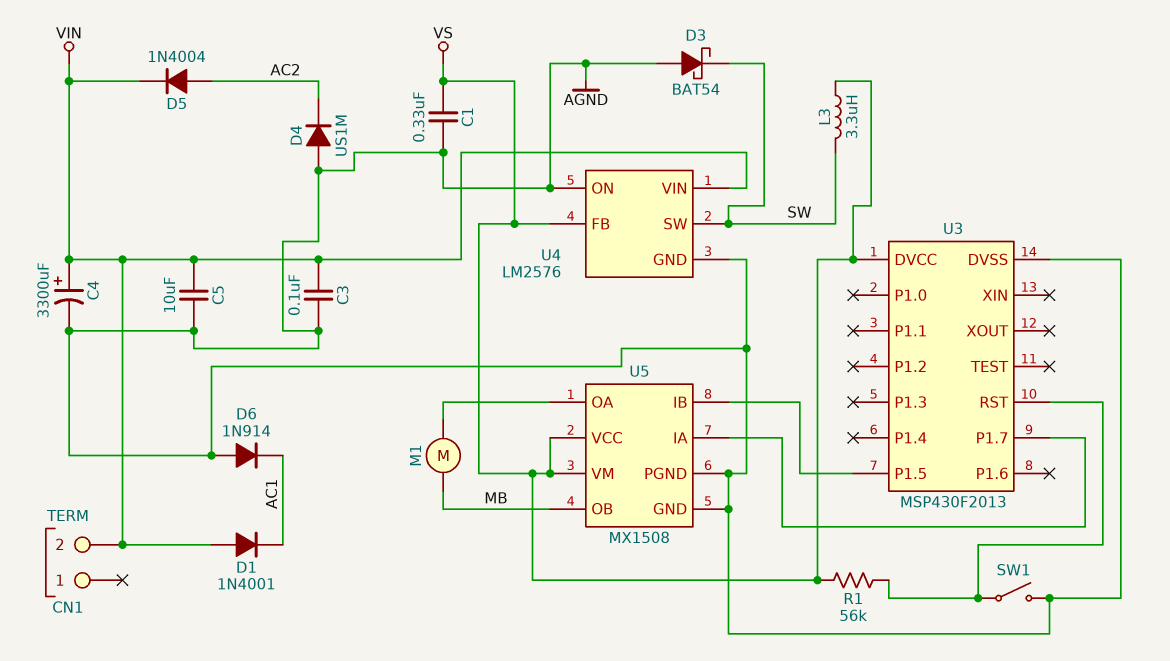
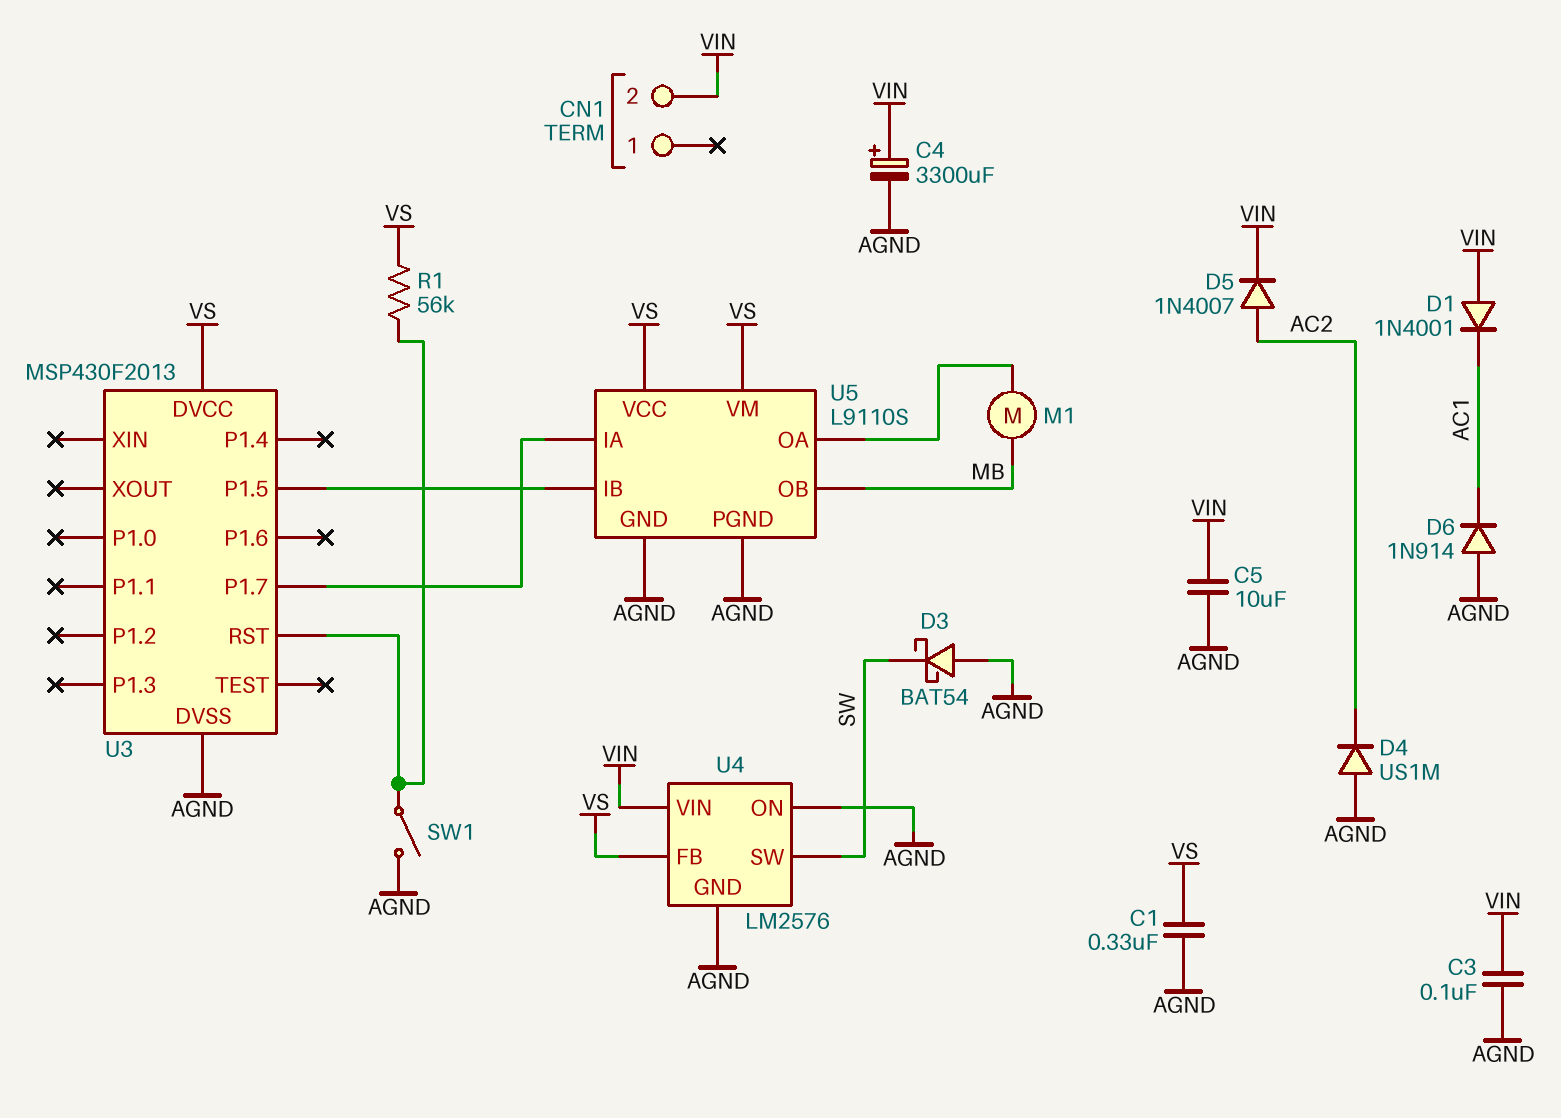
D5: diode 1N4004 (A AC2, K VIN) -> diode 1N4007 (A AC2, K VIN)
L3: 3.3uH (SW, VS) -> none
U5: MX1508 -> L9110S

